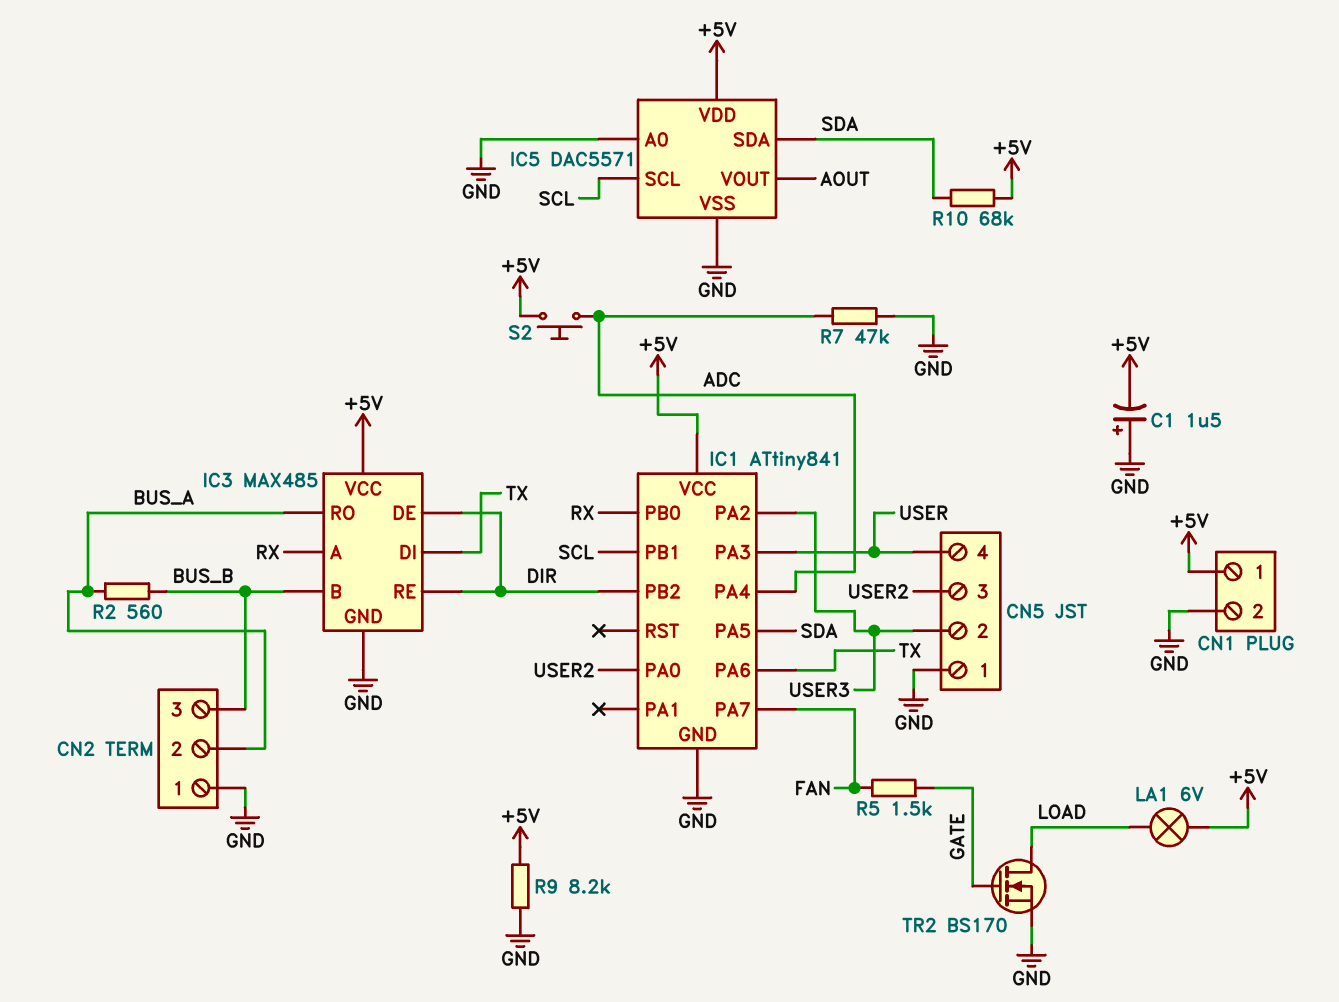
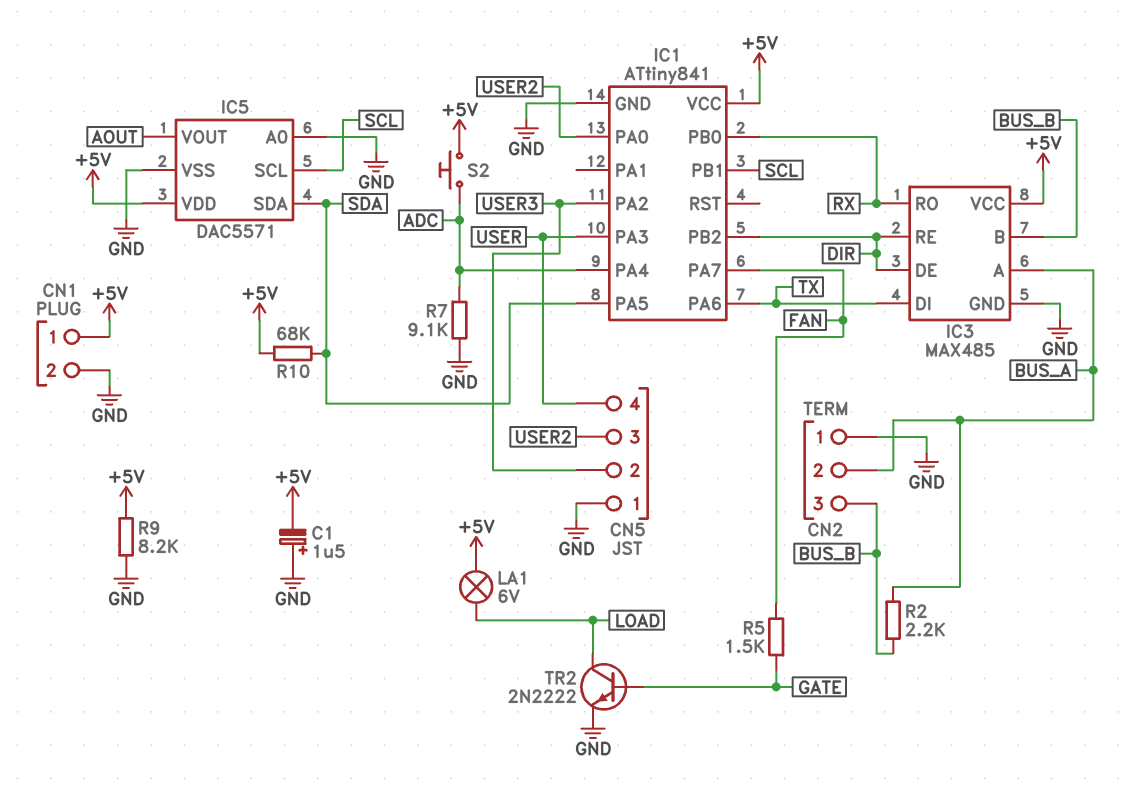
IC3 pin A: RX -> BUS_A
IC3 pin RO: BUS_A -> RX
R2: 560 (BUS_A, BUS_B) -> 2.2k (BUS_A, BUS_B)
R7: 47k (ADC, GND) -> 9.1k (ADC, GND)
TR2: NMOS BS170 (G GATE, D LOAD, S GND) -> NPN 2N2222 (B GATE, C LOAD, E GND)

